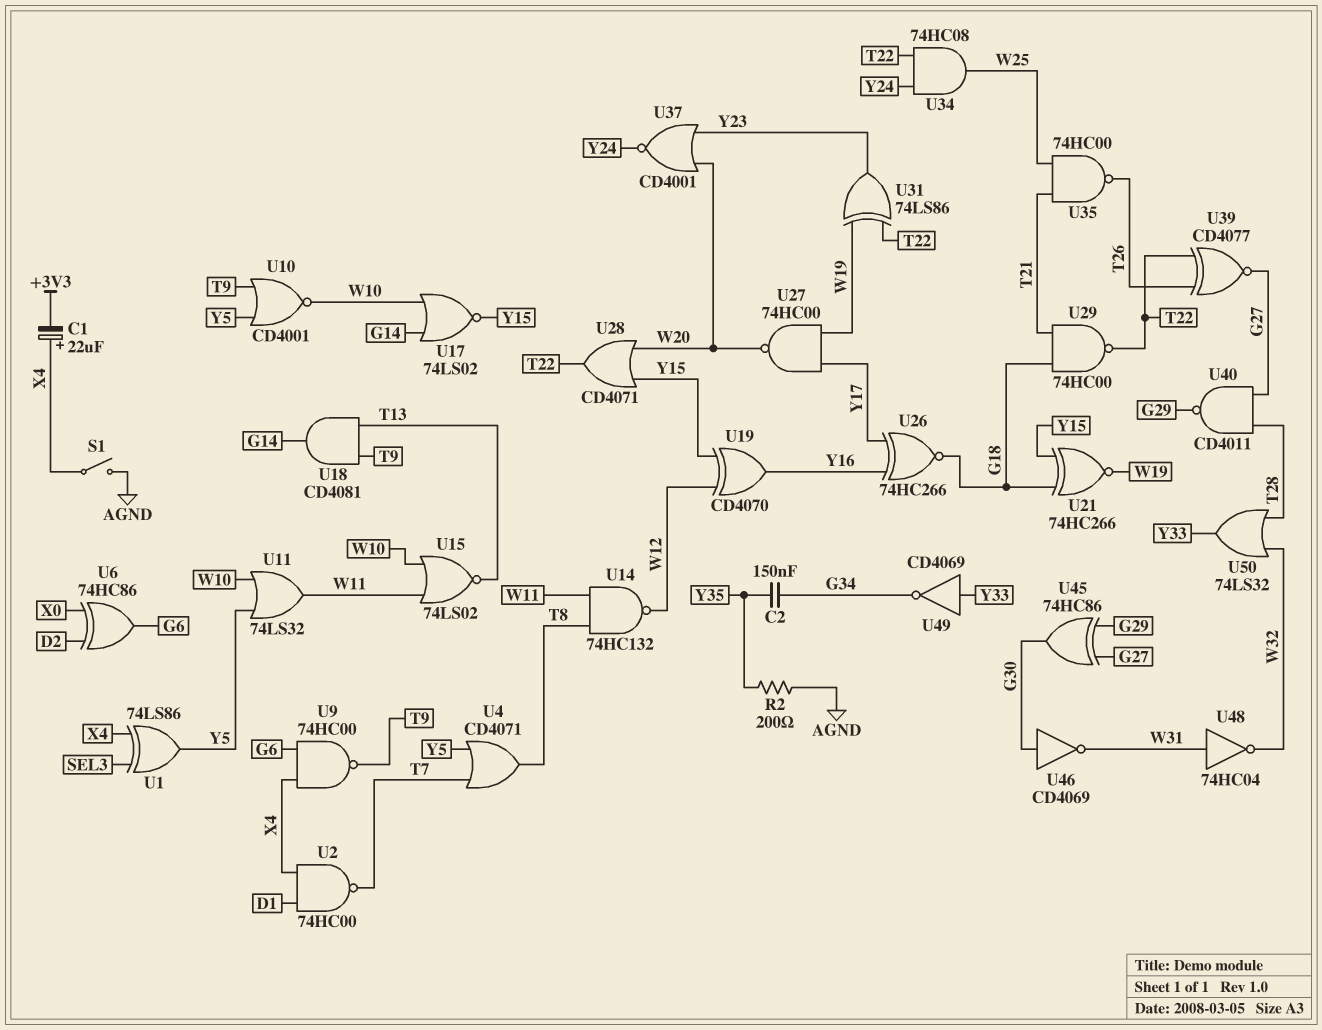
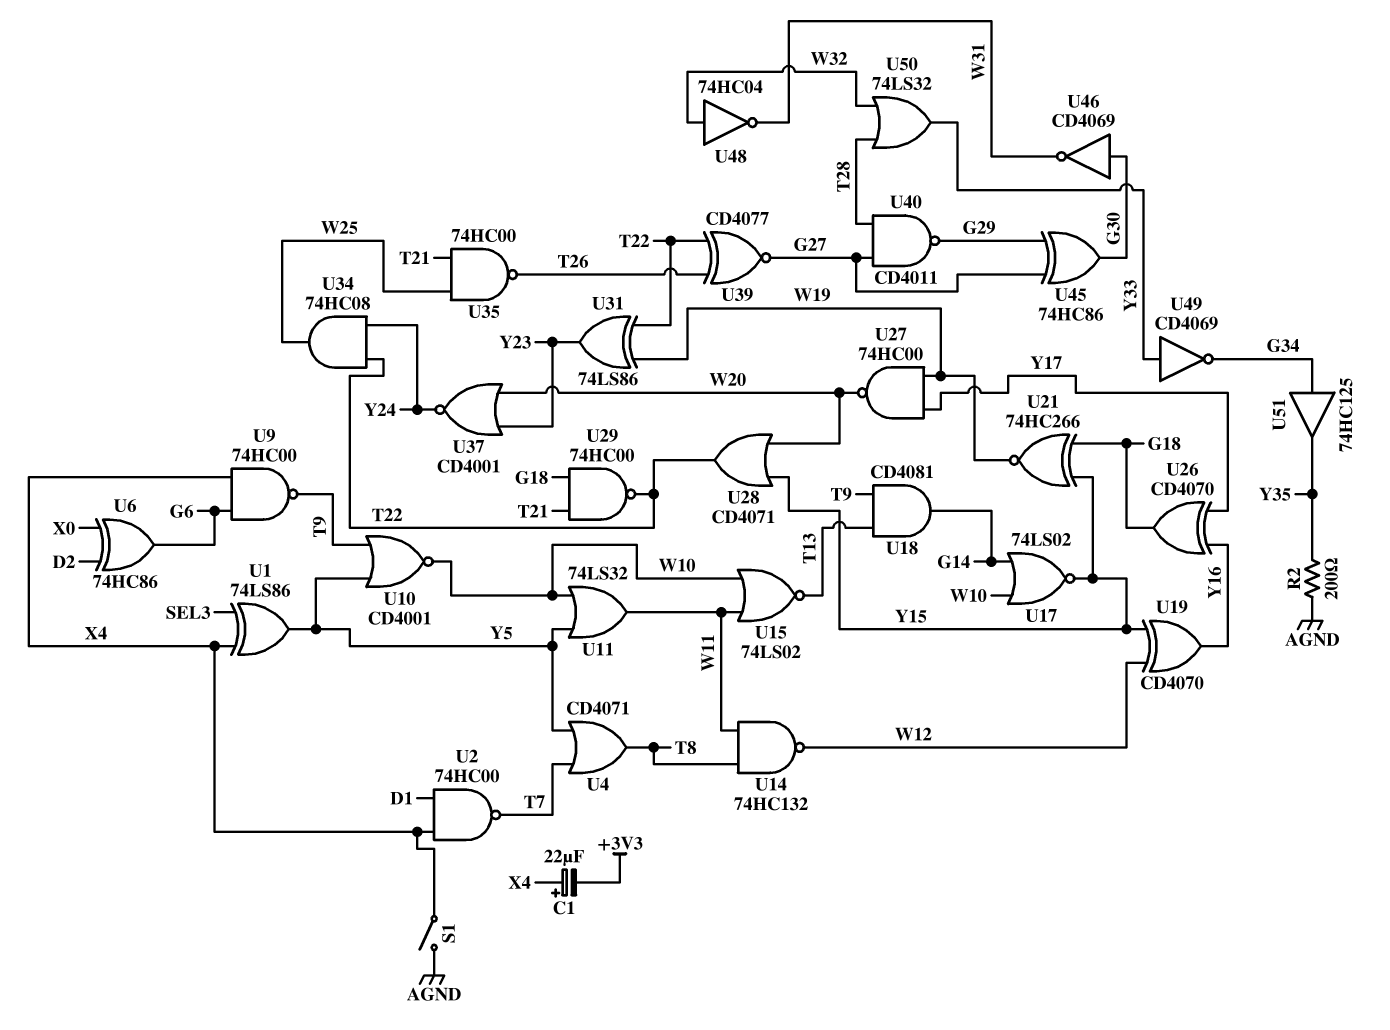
C2: 150nF (G34, Y35) -> none
U26: XNOR 74HC266 (in Y16, in Y17, out G18) -> XOR CD4070 (in Y16, in Y17, out G18)
U48: NOT 74HC04 (in W31, out W32) -> NOT 74HC04 (in W32, out W31)
U51: none -> buffer 74HC125 (in G34, out Y35)

